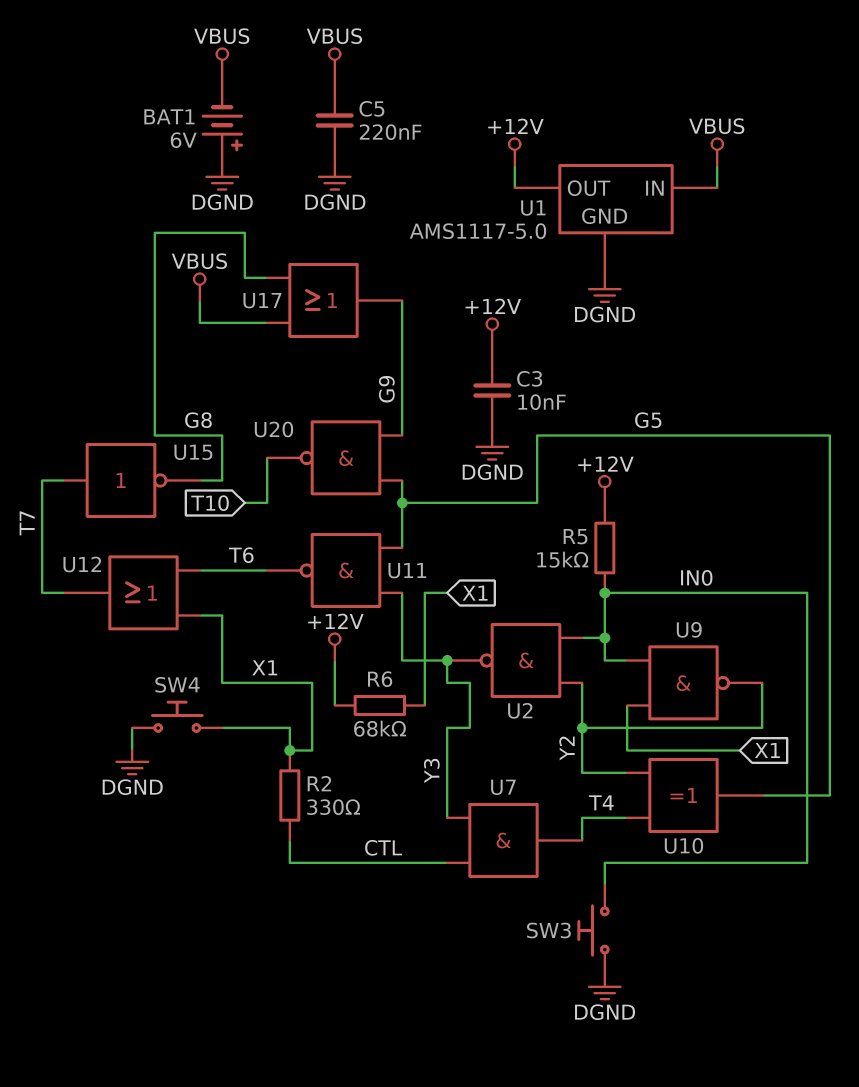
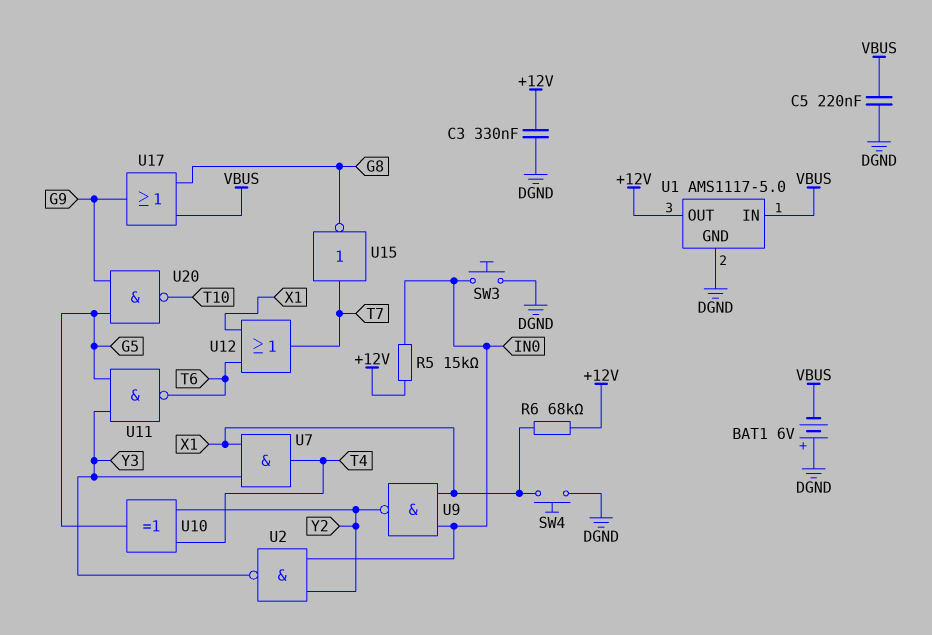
C3: 10nF (+12V, DGND) -> 330nF (+12V, DGND)
R2: 330 (CTL, X1) -> none
U7: AND (in CTL, in Y3, out T4) -> AND (in X1, in Y3, out T4)

